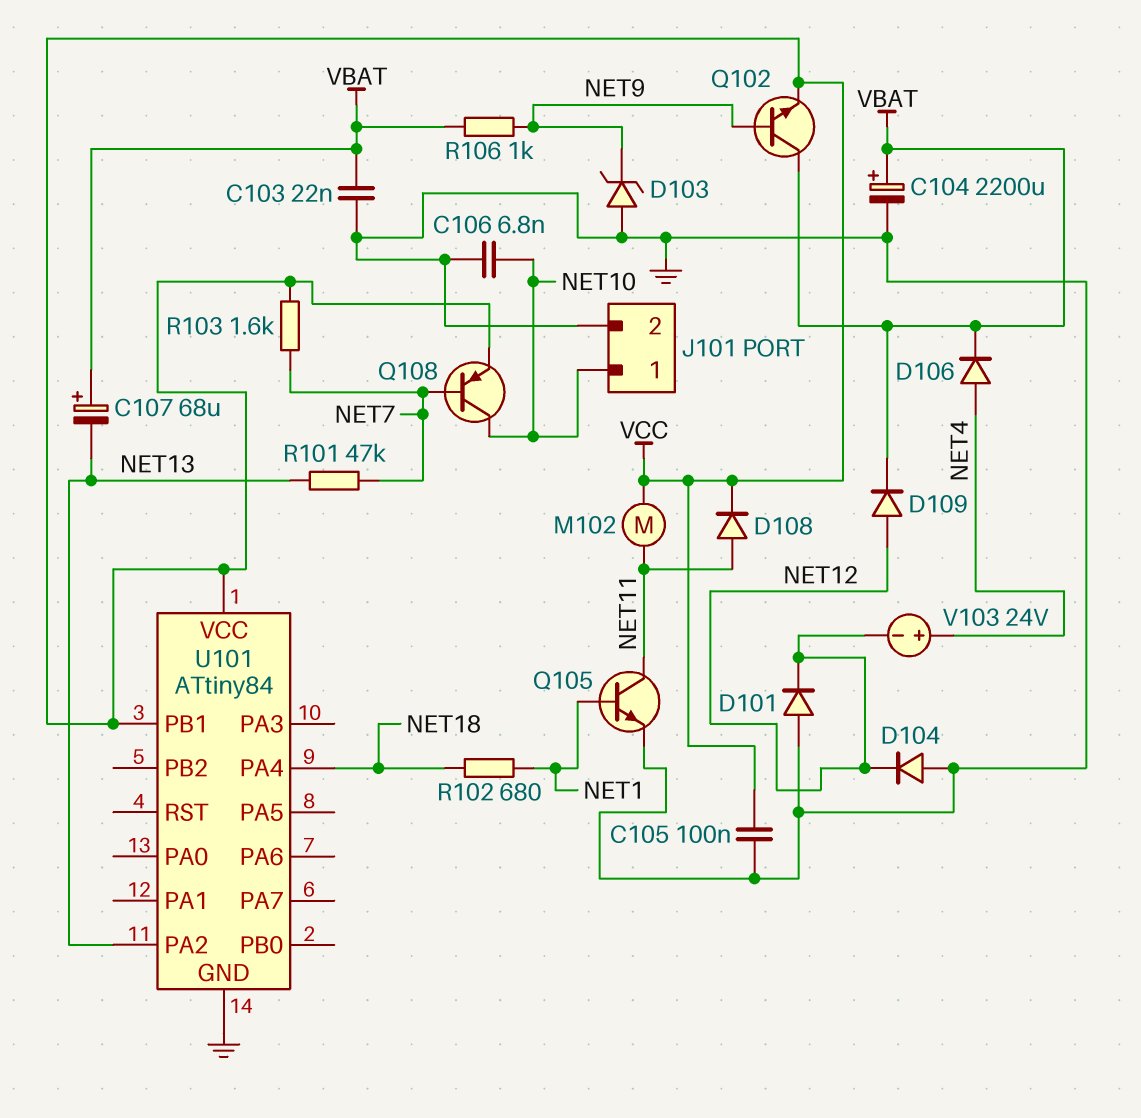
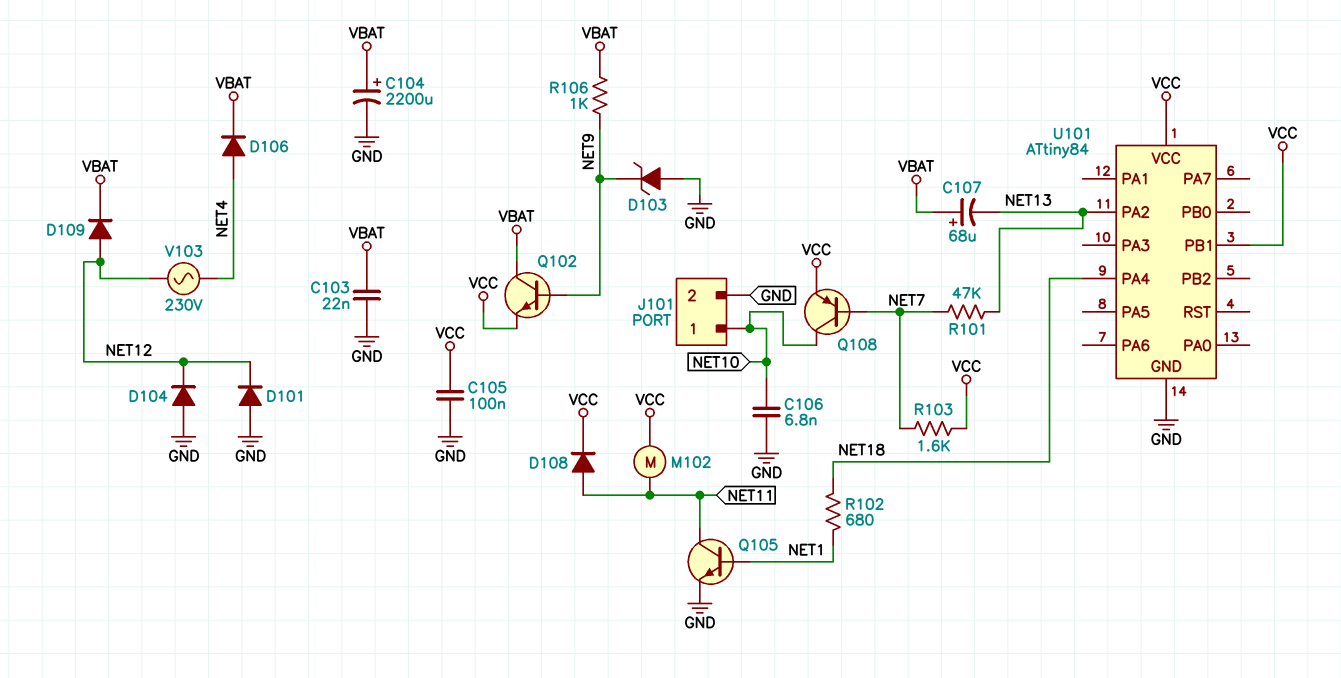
V103: 24V (plus NET4, minus NET12) -> AC 230V (NET4, NET12)

